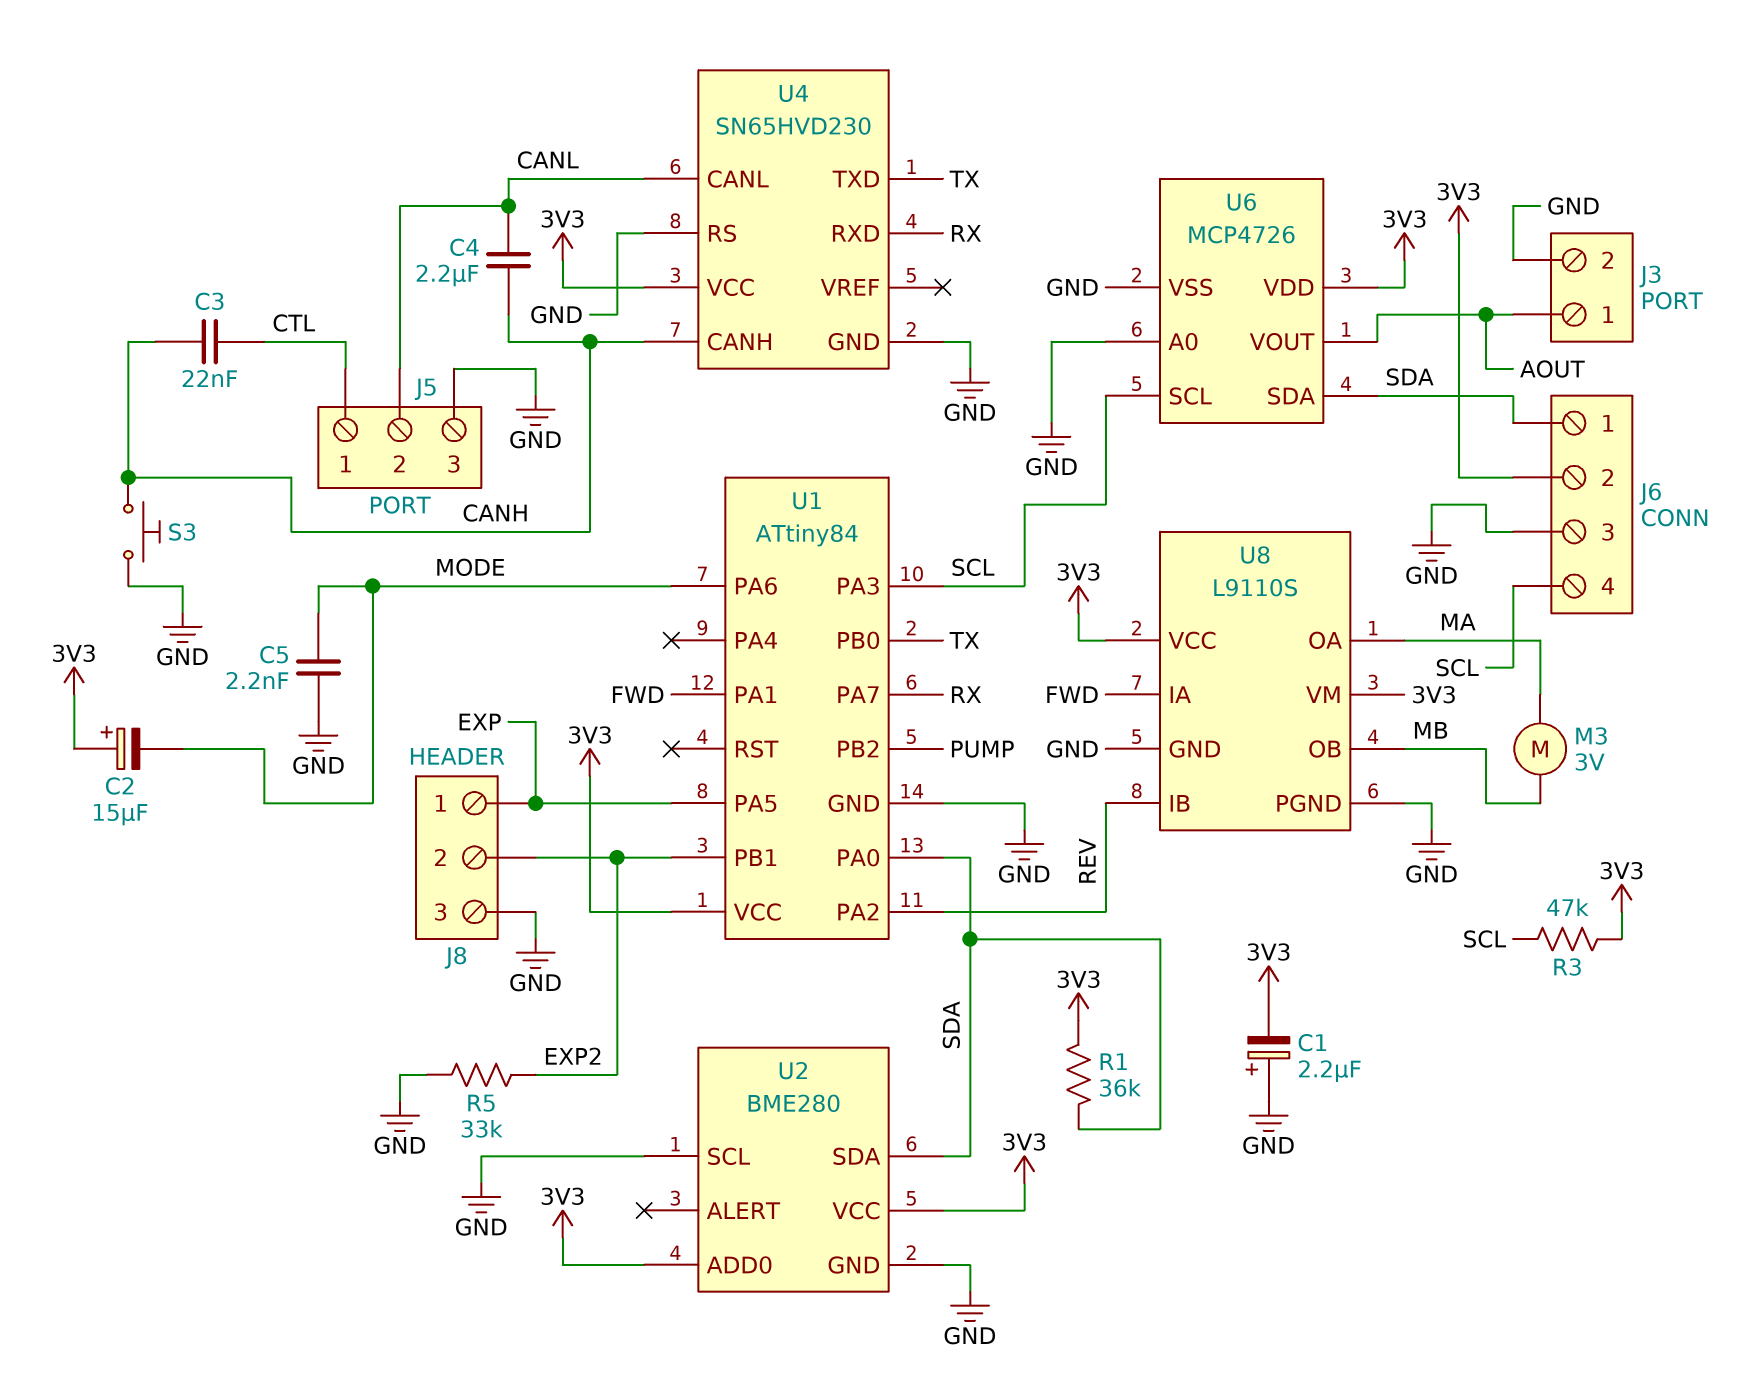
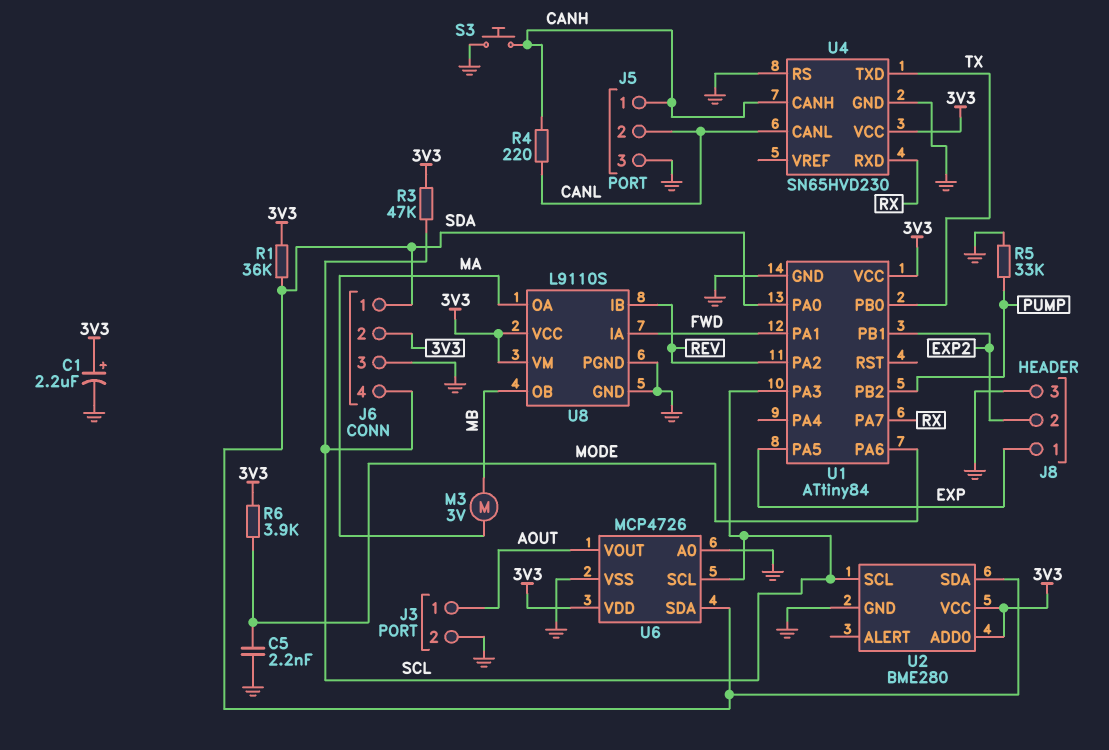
C1: 2.2uF (plus GND, minus 3V3) -> 2.2uF (plus 3V3, minus GND)
C2: 15uF (plus 3V3, minus MODE) -> none
C3: 22nF (CANH, CTL) -> none
C4: 2.2uF (CANH, CANL) -> none
J5 pin 1: CTL -> CANH
R4: none -> 220 (CANH, CANL)
R5: 33k (EXP2, GND) -> 33k (GND, PUMP)
R6: none -> 3.9k (3V3, MODE)
U2 pin SCL: GND -> SCL

